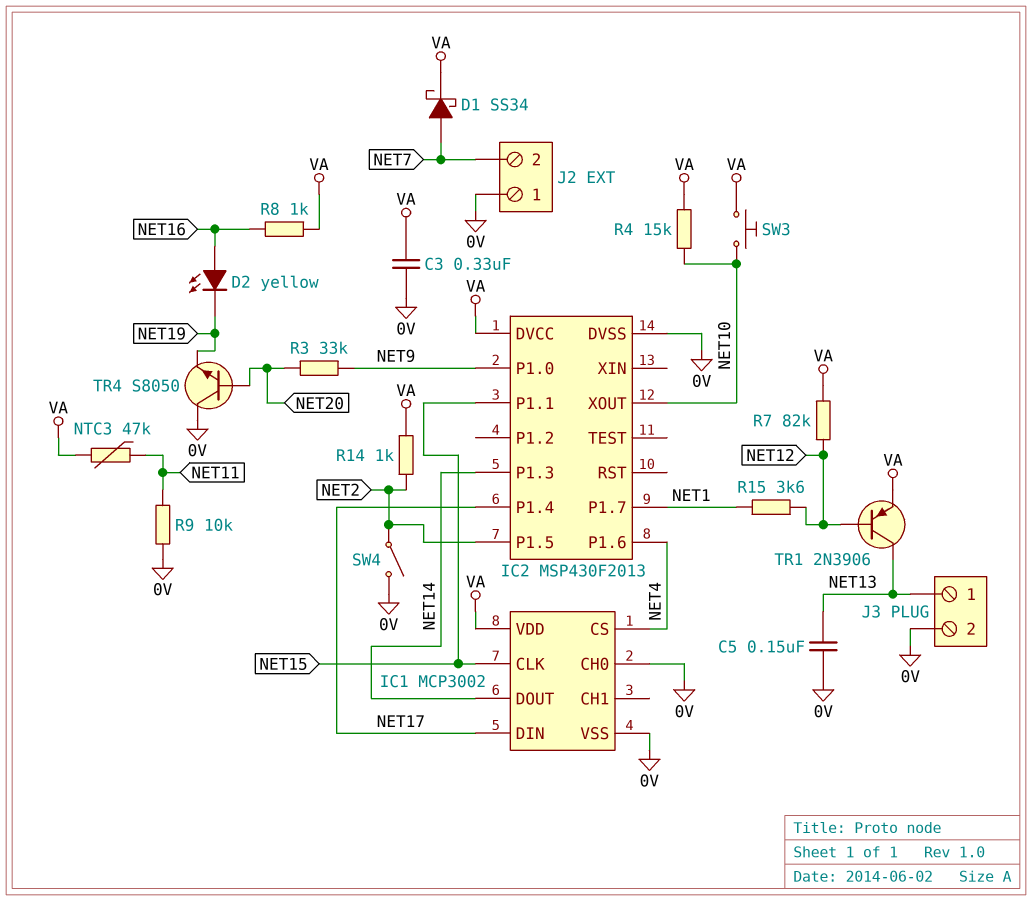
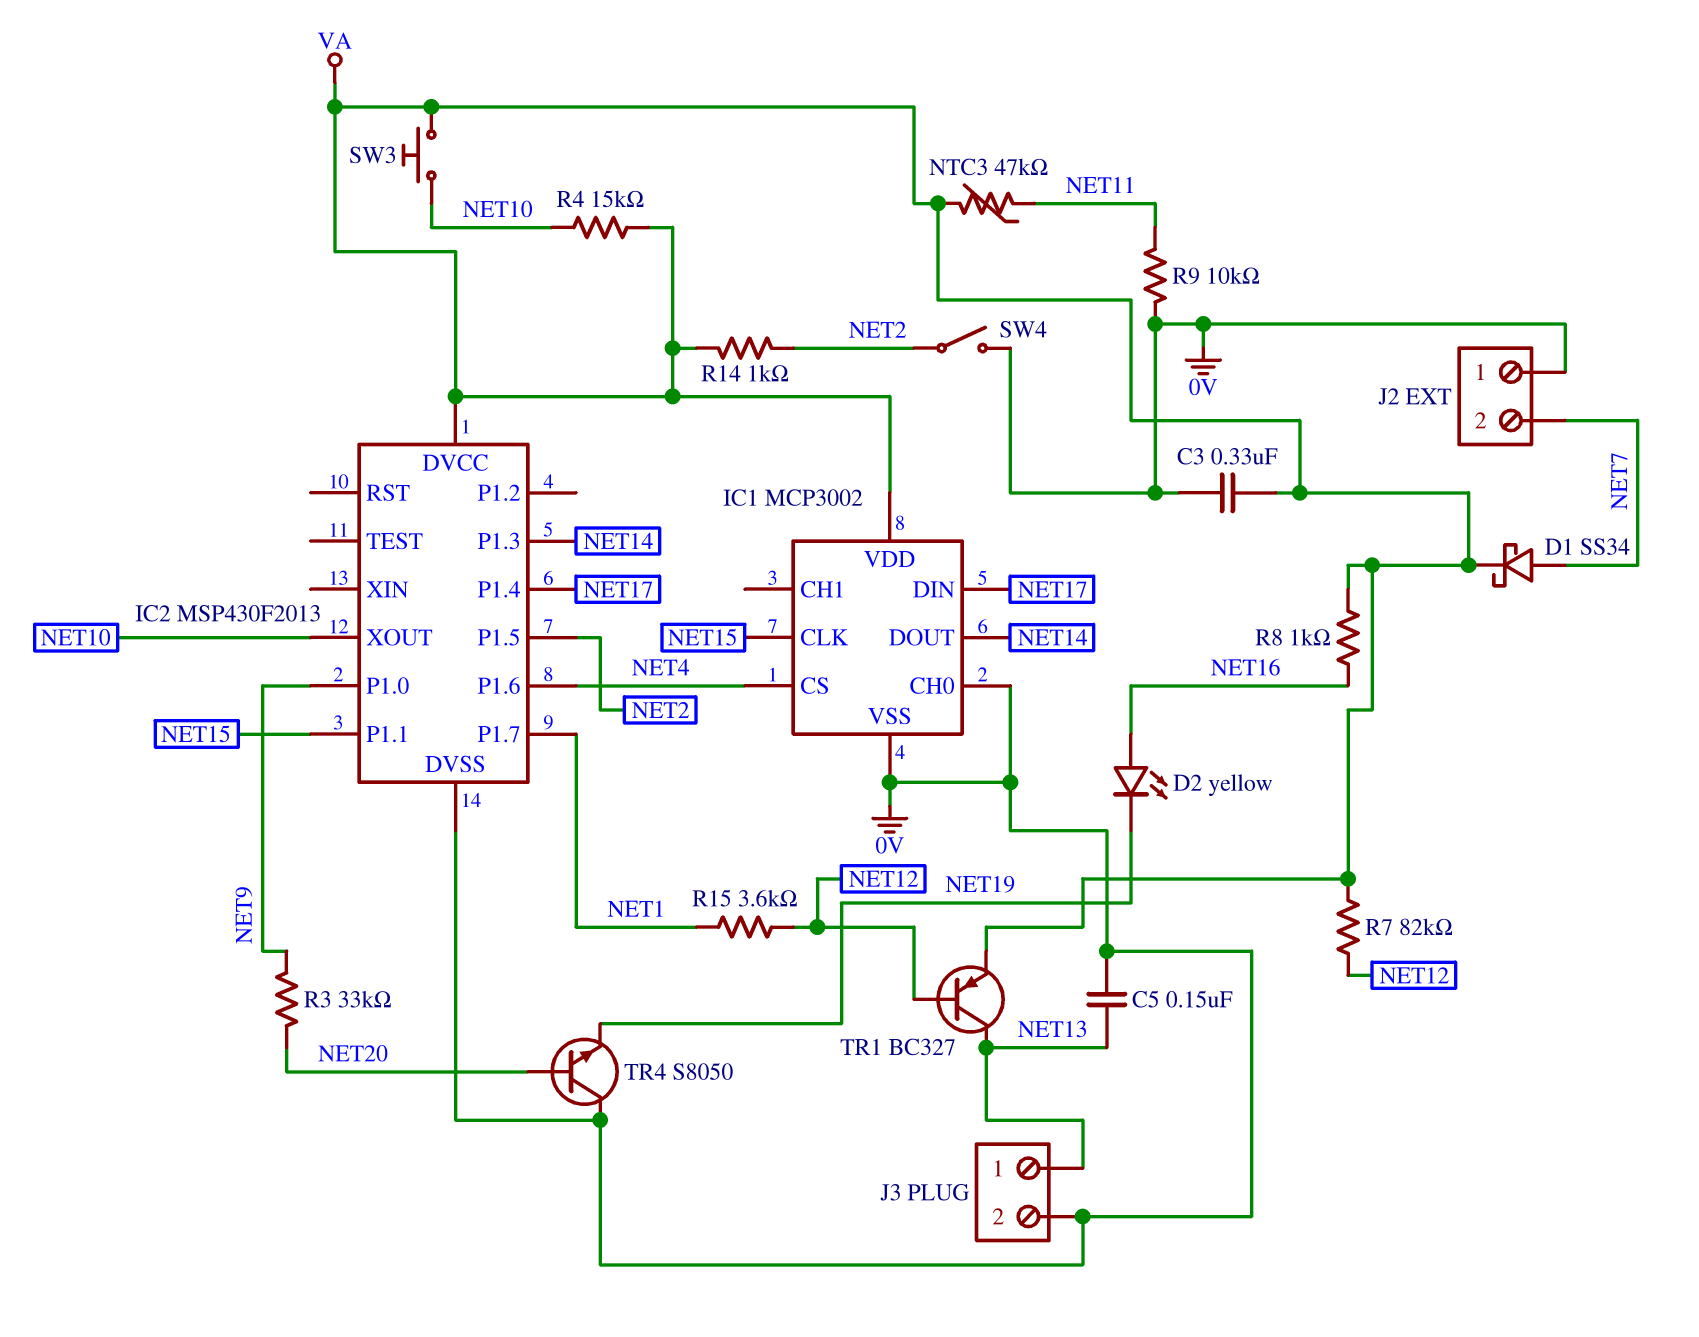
TR1: PNP 2N3906 (B NET12, C NET13, E VA) -> PNP BC327 (B NET12, C NET13, E VA)

